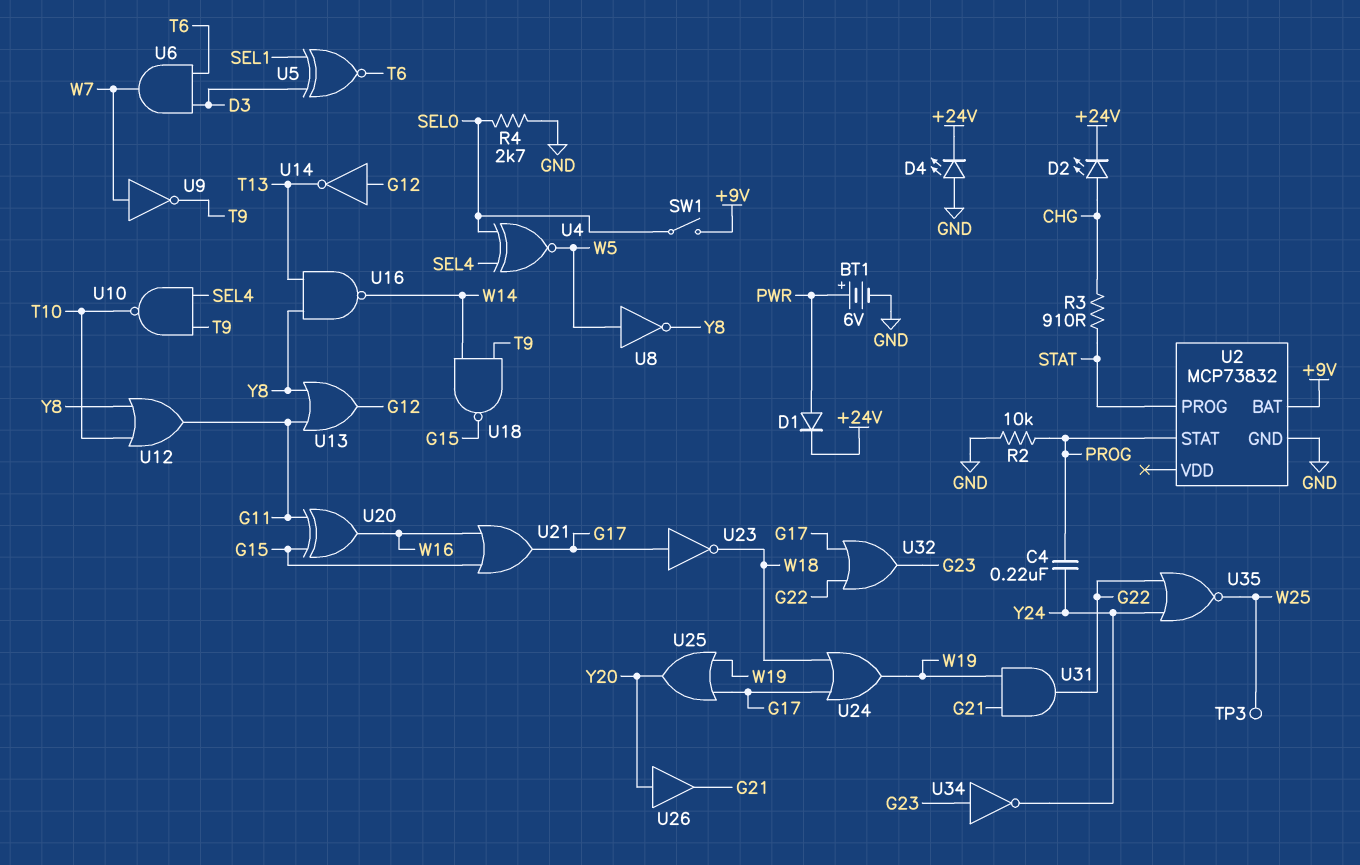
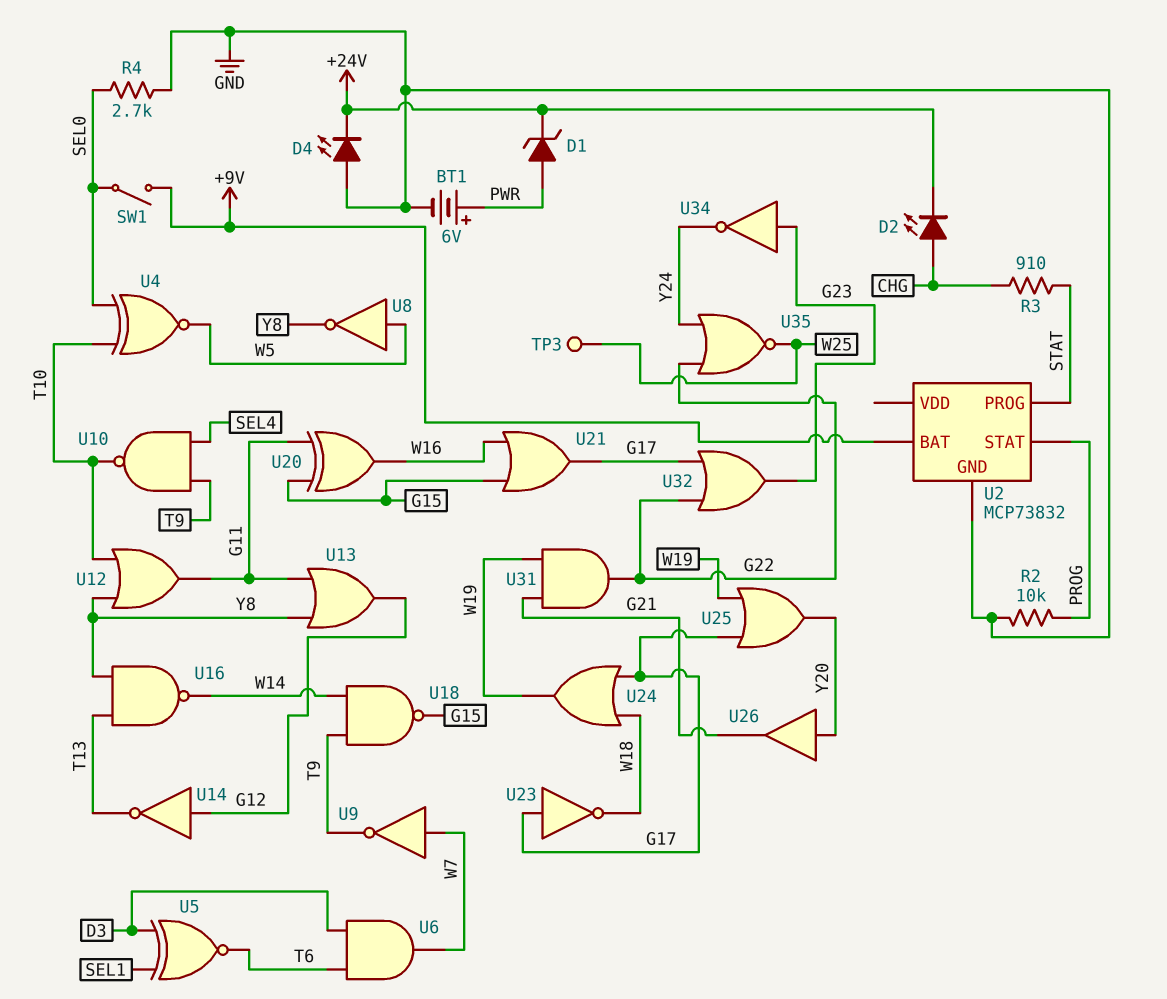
C4: 220nF (PROG, Y24) -> none
D1: diode (A PWR, K +24V) -> zener (A PWR, K +24V)
U4: XNOR (in SEL0, in SEL4, out W5) -> XNOR (in SEL0, in T10, out W5)

